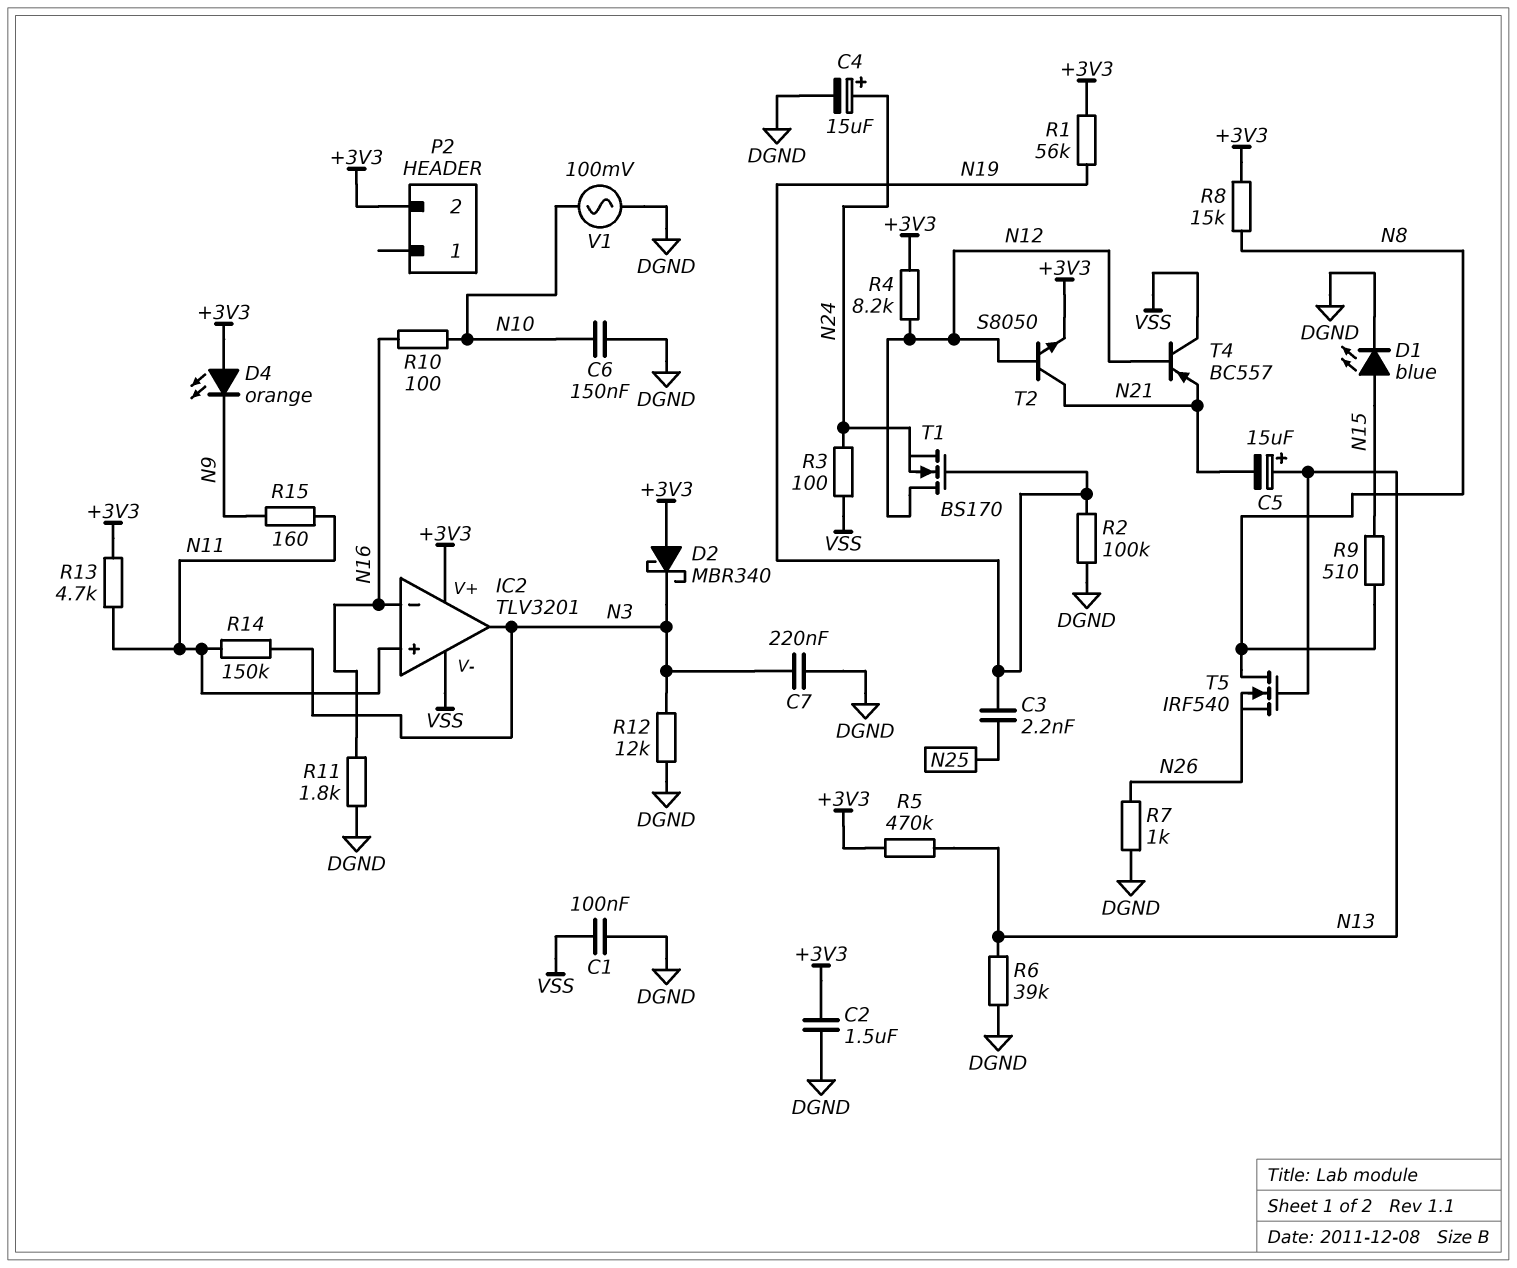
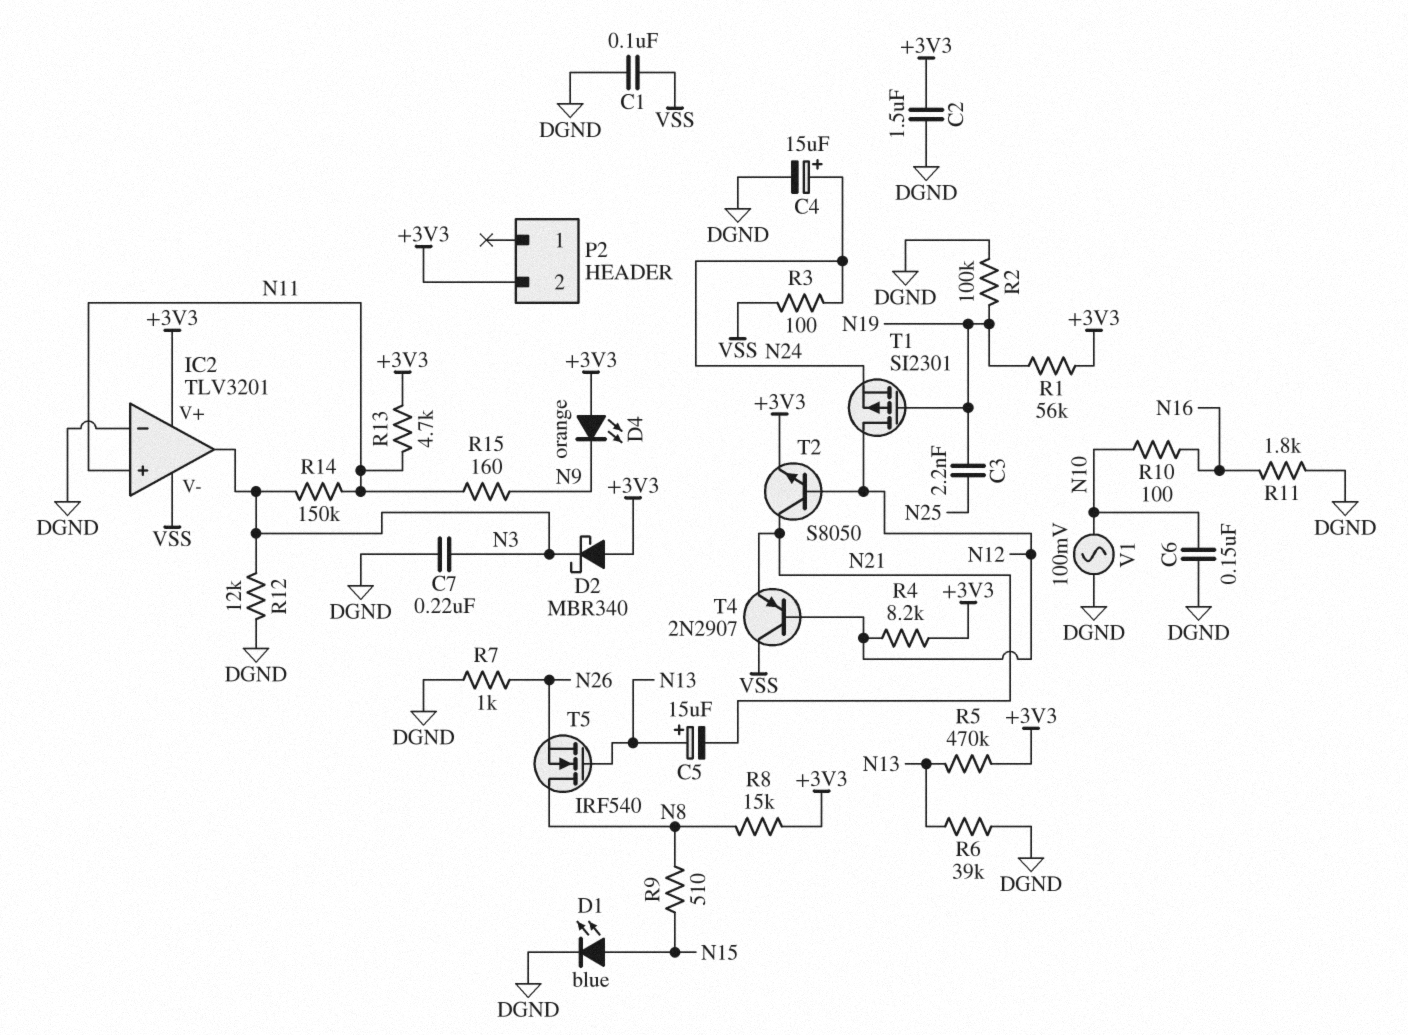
IC2 pin in-: N16 -> DGND
T1: NMOS BS170 (G N19, D N12, S N24) -> PMOS SI2301 (G N19, D N12, S N24)
T4: PNP BC557 (B N12, C VSS, E N21) -> PNP 2N2907 (B N12, C VSS, E N21)

